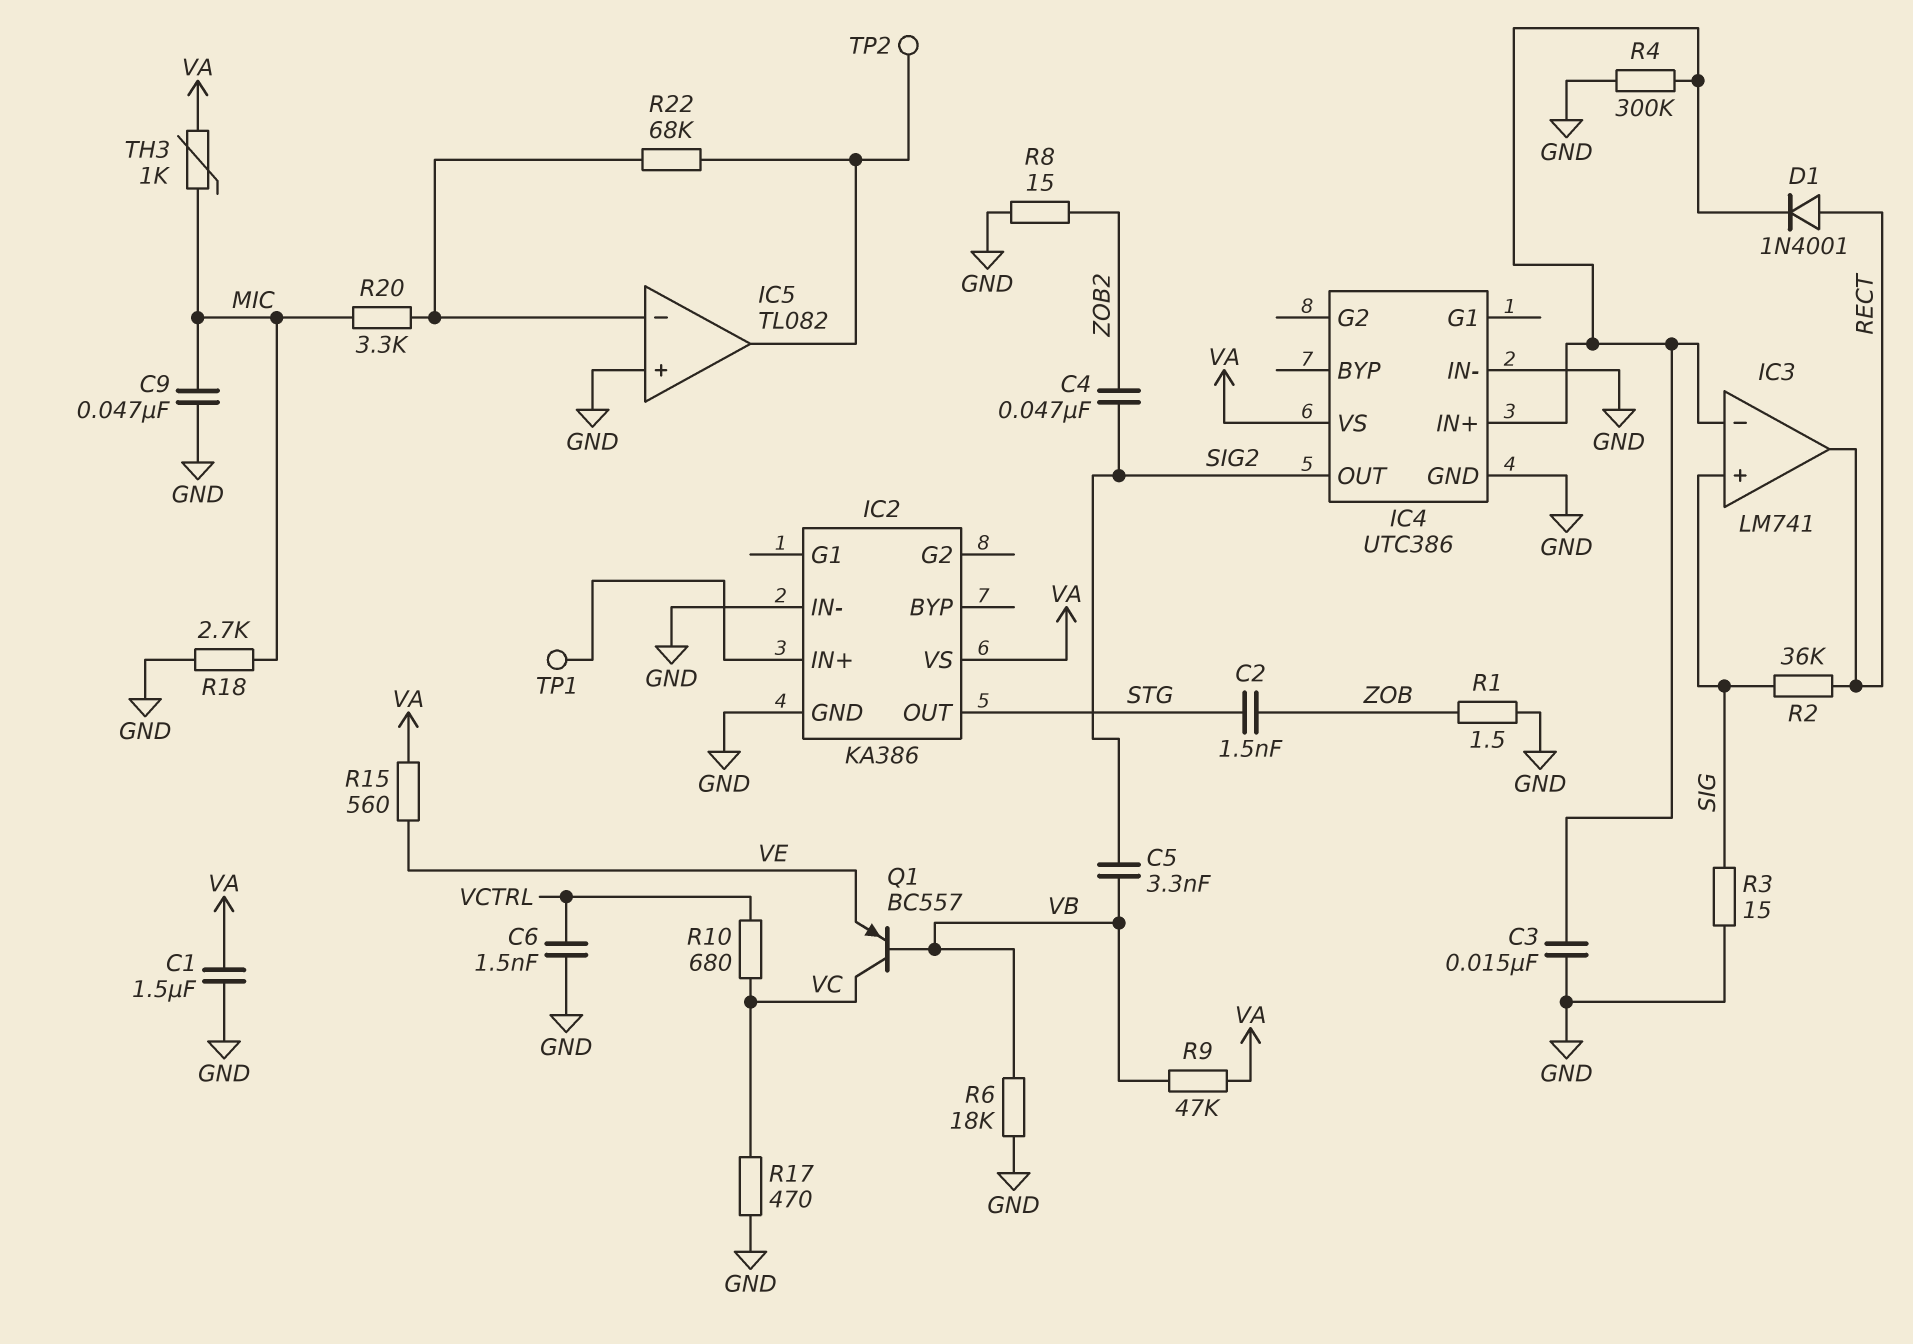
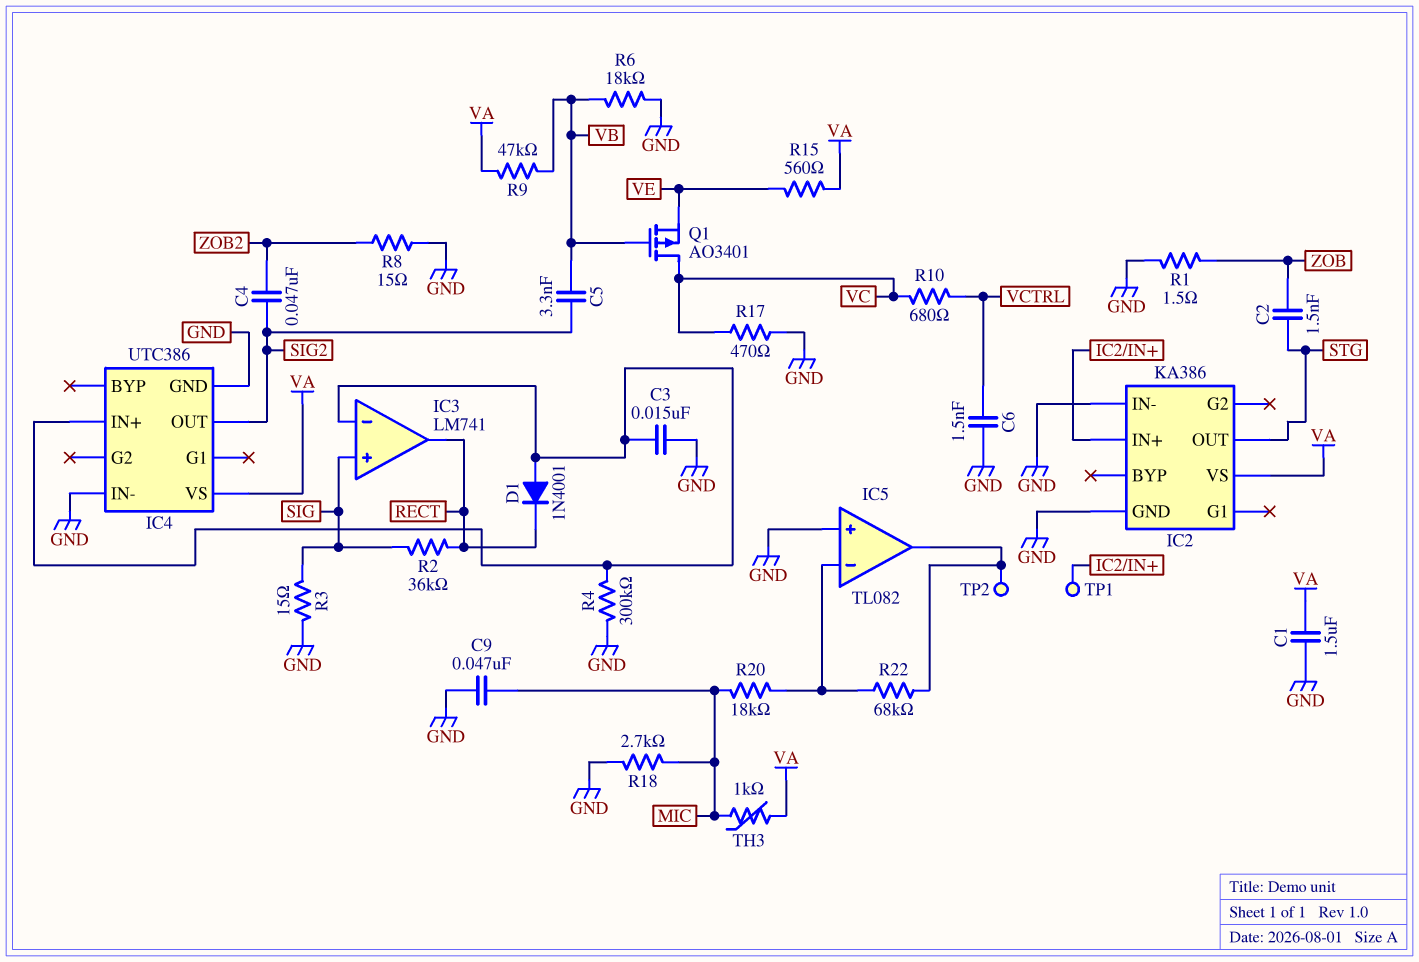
D1: diode 1N4001 (A RECT, K IC3/in-) -> diode 1N4001 (A IC3/in-, K RECT)
Q1: PNP BC557 (B VB, C VC, E VE) -> PMOS AO3401 (G VB, D VC, S VE)
R20: 3.3k (IC5/in-, MIC) -> 18k (IC5/in-, MIC)

